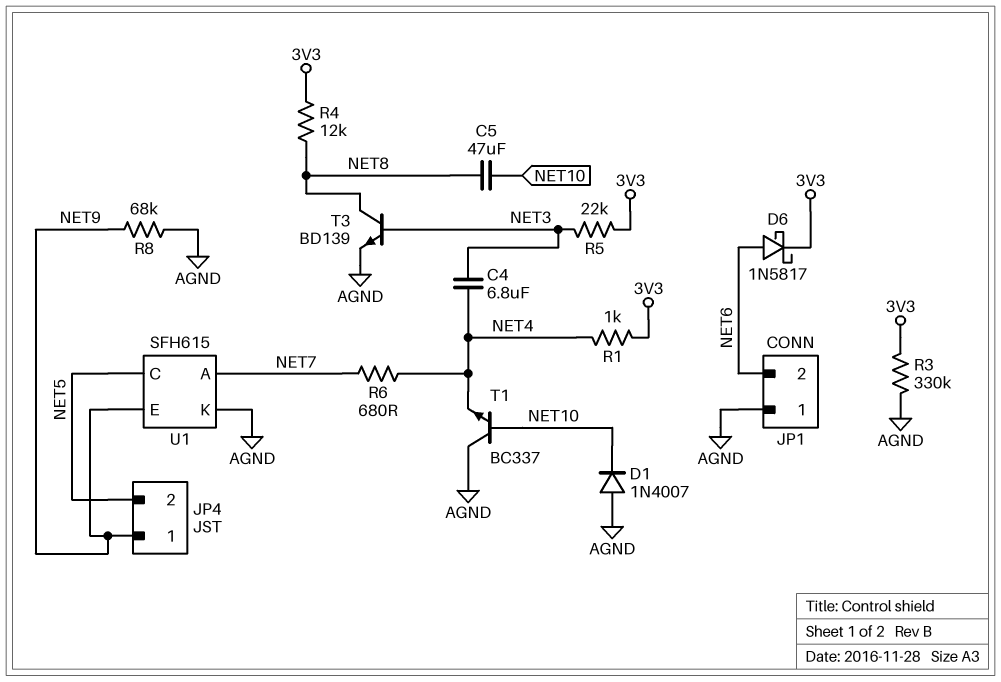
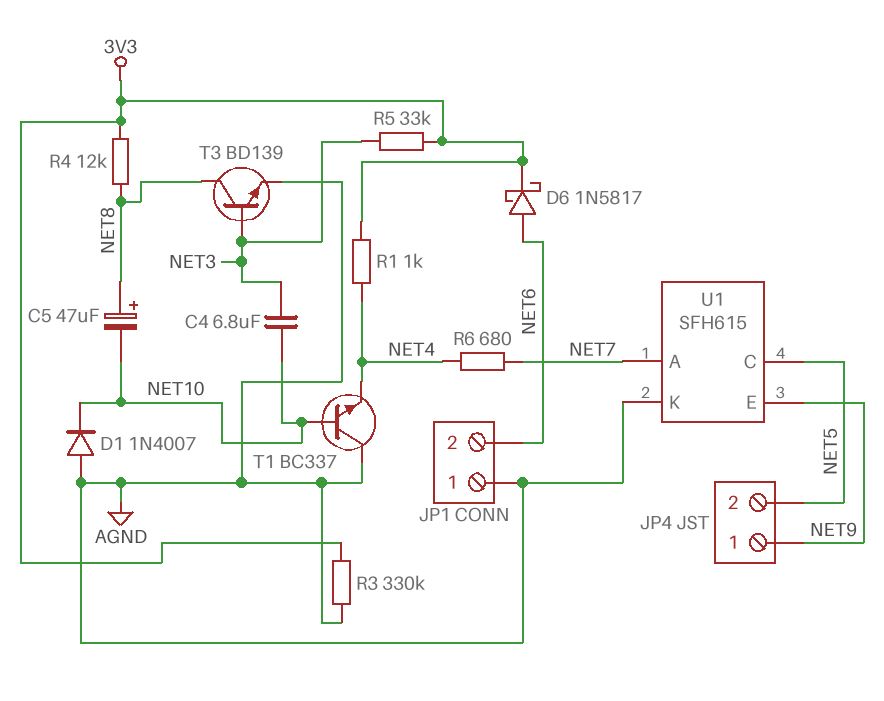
C4: 6.8uF (NET3, NET4) -> 6.8uF (NET3, NET10)
C5: 47uF (NET8, NET10) -> 47uF (plus NET8, minus NET10)
R5: 22k (3V3, NET3) -> 33k (3V3, NET3)
R8: 68k (AGND, NET9) -> none

